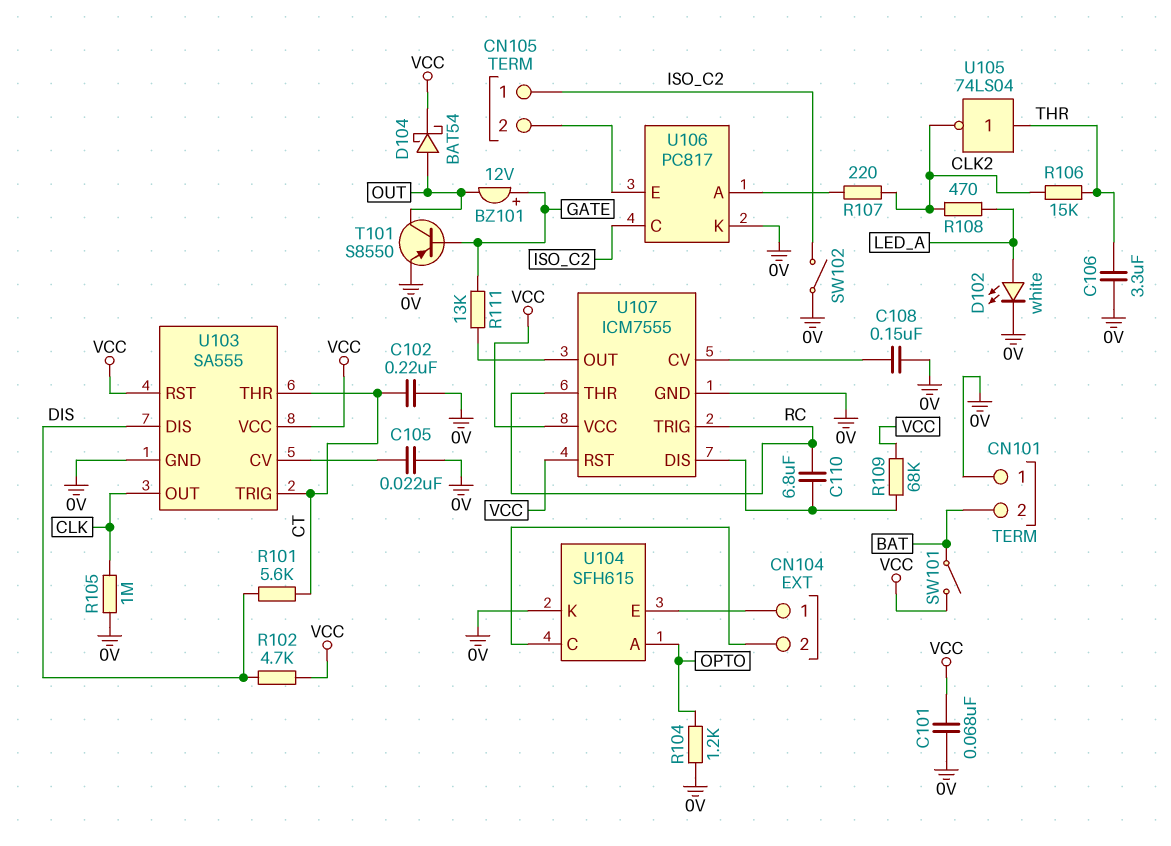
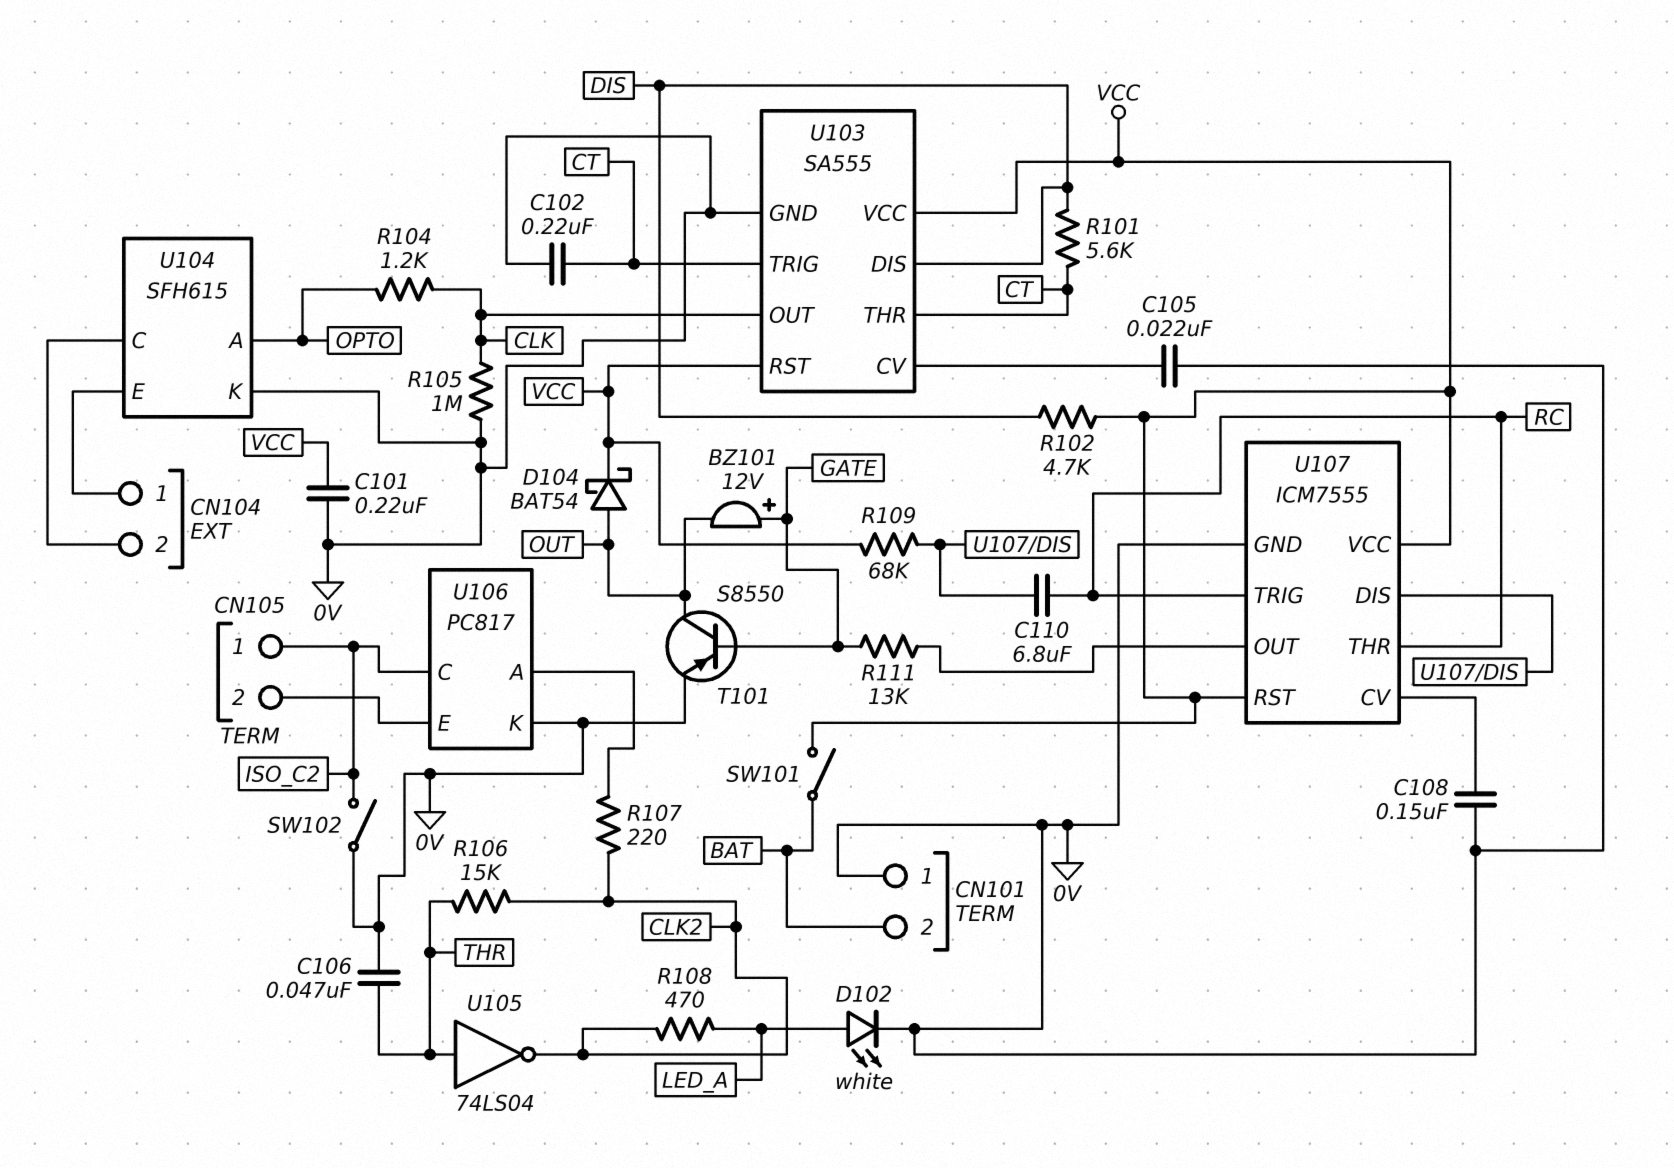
C101: 68nF (0V, VCC) -> 220nF (0V, VCC)
C106: 3.3uF (0V, THR) -> 47nF (0V, THR)
R104: 1.2k (0V, OPTO) -> 1.2k (CLK, OPTO)

